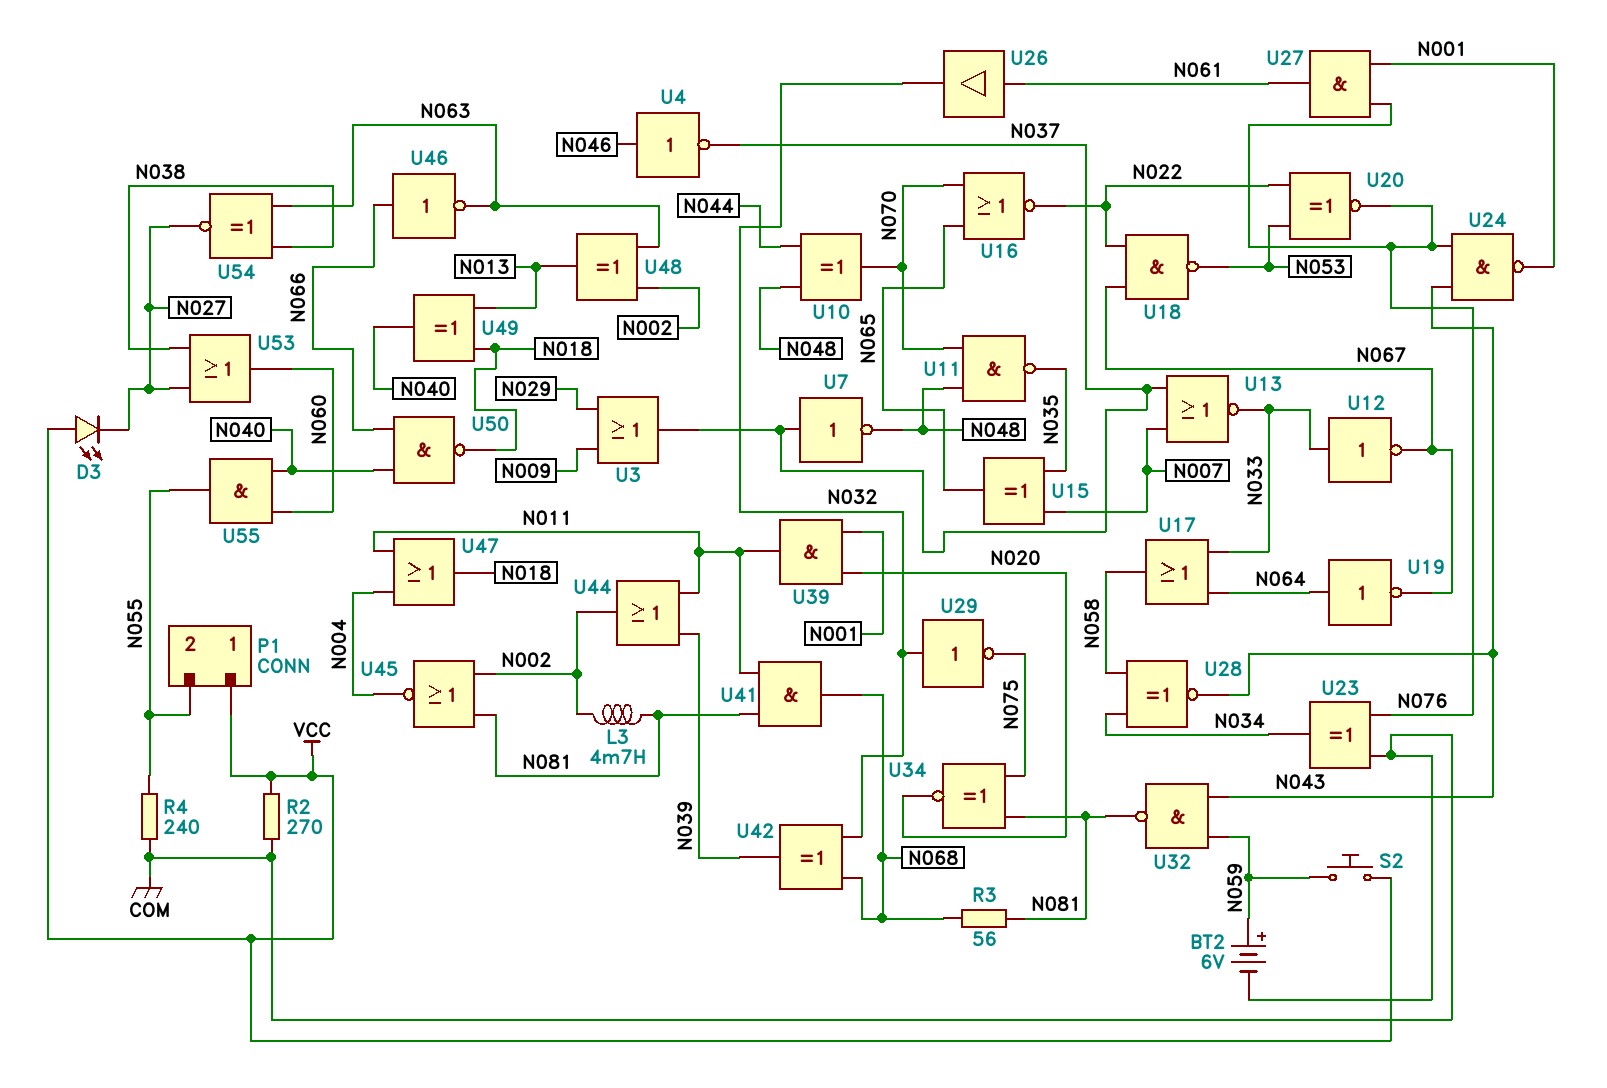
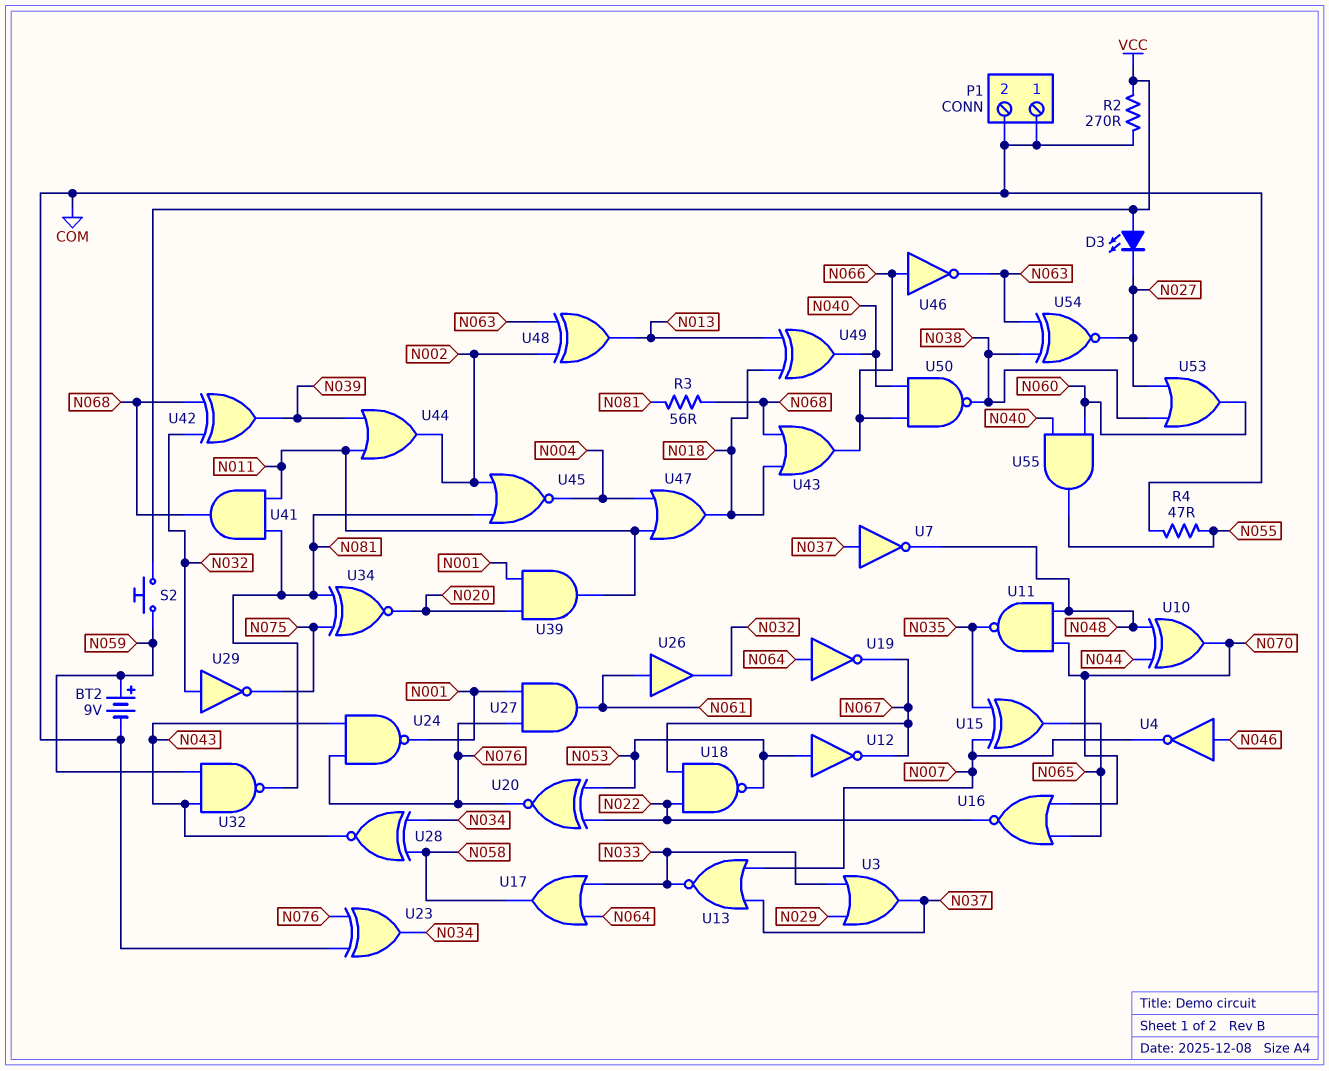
BT2: 6V (plus N059, minus COM) -> 9V (plus N059, minus COM)
L3: 4.7mH (N002, N081) -> none
P1 pin 1: VCC -> COM
P1 pin 2: N055 -> COM
R4: 240 (COM, N055) -> 47 (COM, N055)
U3: OR (in N009, in N029, out N037) -> OR (in N029, in N033, out N037)
U4: NOT (in N046, out N037) -> NOT (in N046, out N007)
U12: NOT (in N033, out N067) -> NOT (in N053, out N067)
U43: none -> OR (in N018, in N068, out N066)
U50: NAND (in N040, in N066, out N018) -> NAND (in N040, in N066, out N038)

